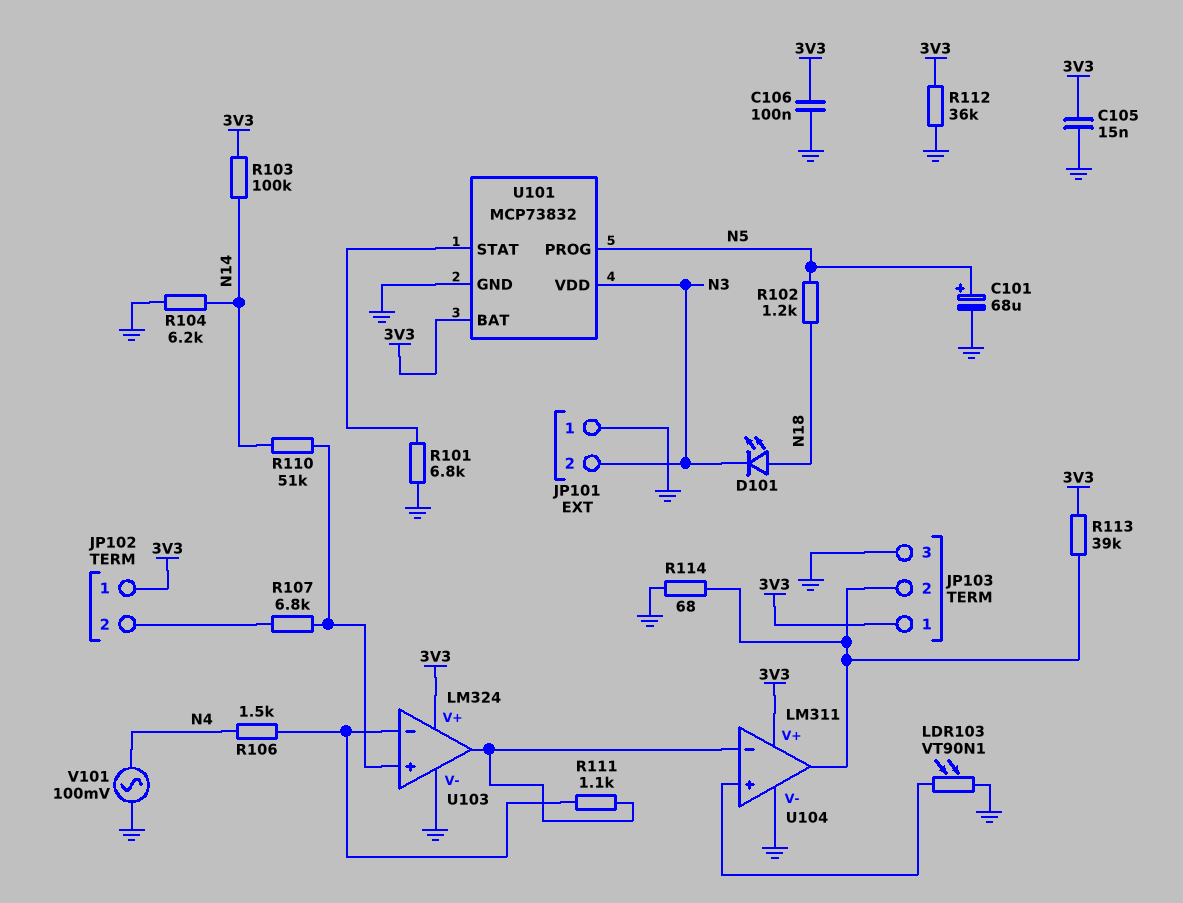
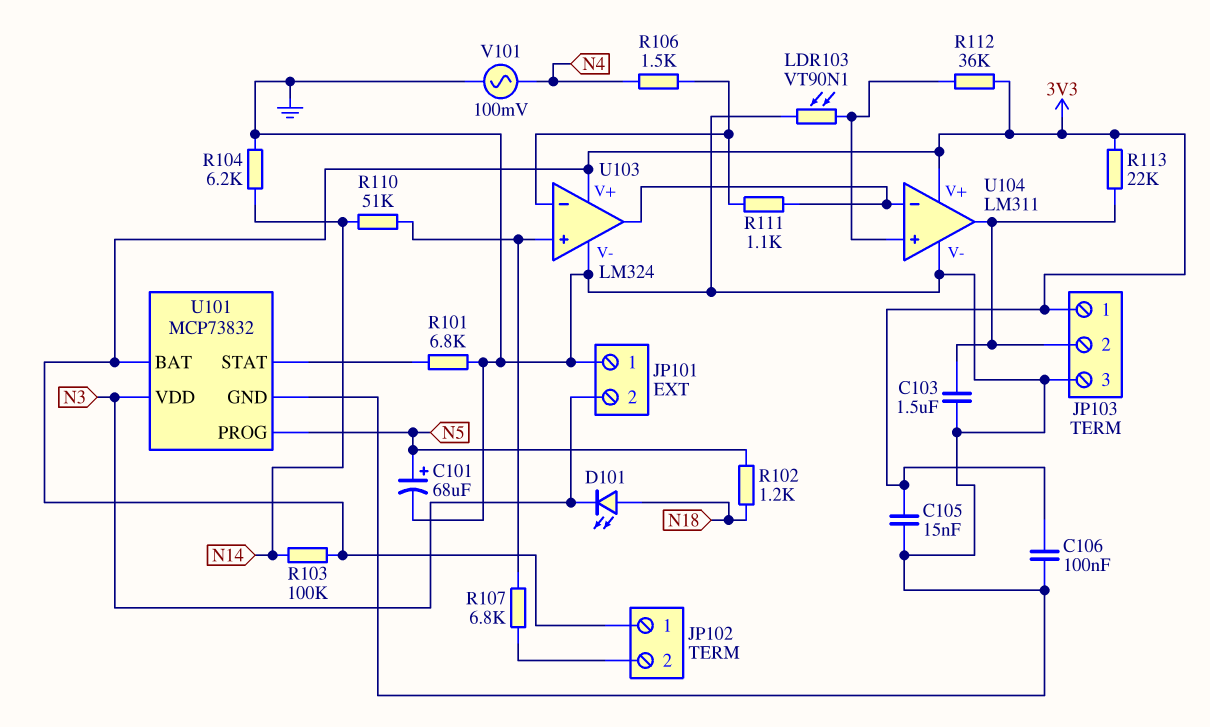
C103: none -> 1.5uF (GND, JP103/2)
R112: 36k (3V3, GND) -> 36k (3V3, U104/in+)
R113: 39k (3V3, JP103/2) -> 22k (3V3, JP103/2)
R114: 68 (GND, JP103/2) -> none

